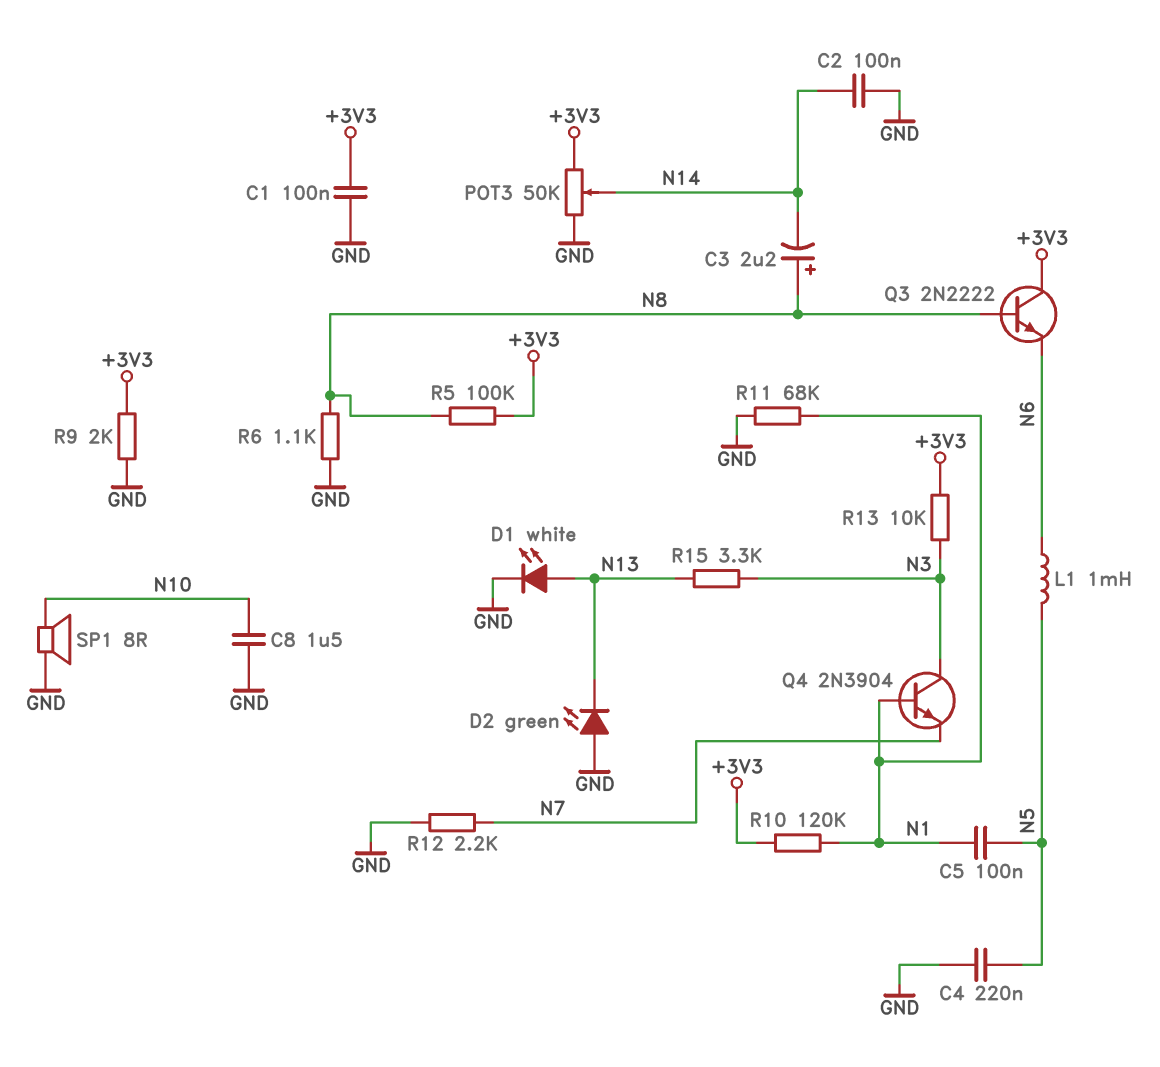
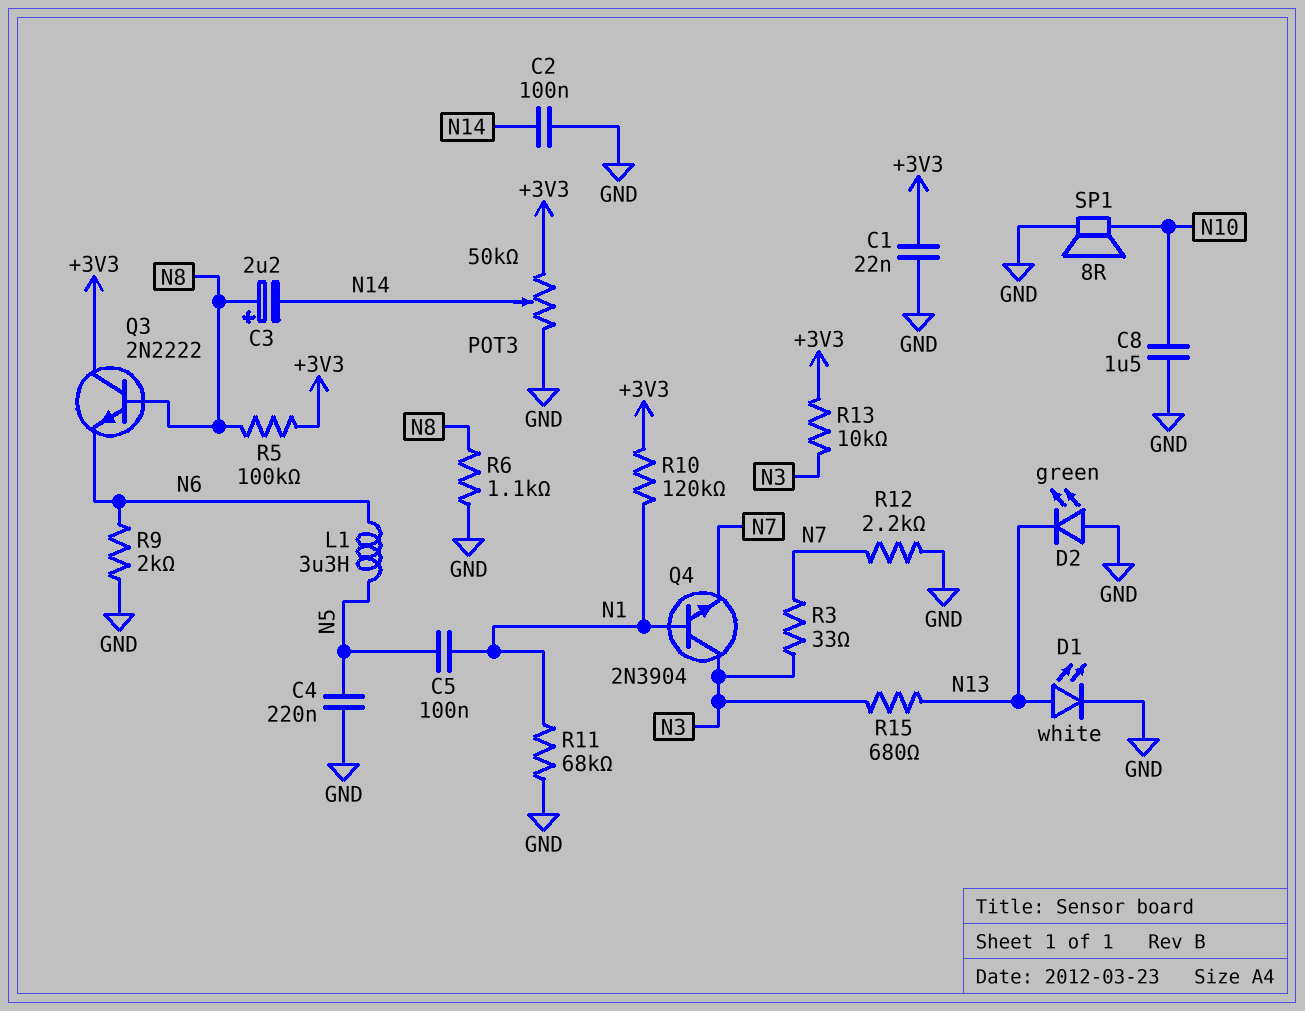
C1: 100nF (+3V3, GND) -> 22nF (+3V3, GND)
L1: 1mH (N5, N6) -> 3.3uH (N5, N6)
R3: none -> 33 (N3, N7)
R9: 2k (+3V3, GND) -> 2k (GND, N6)
R15: 3.3k (N3, N13) -> 680 (N3, N13)

